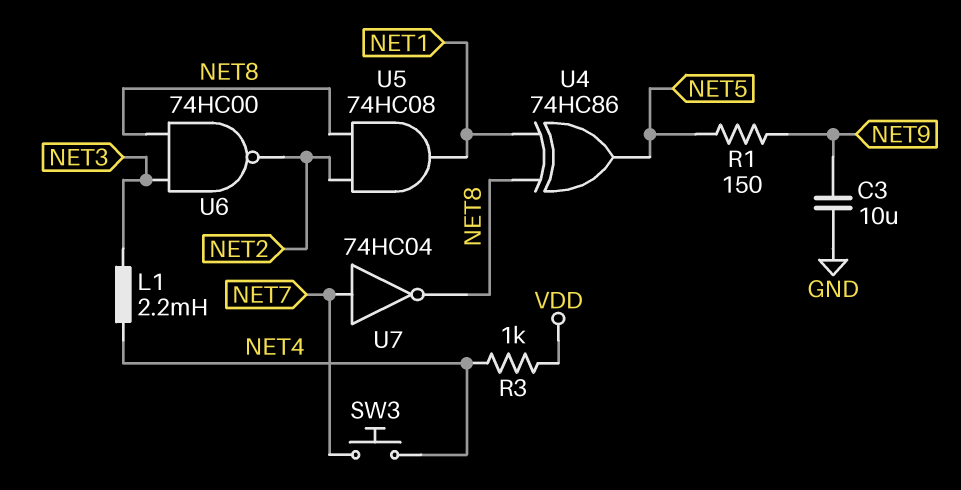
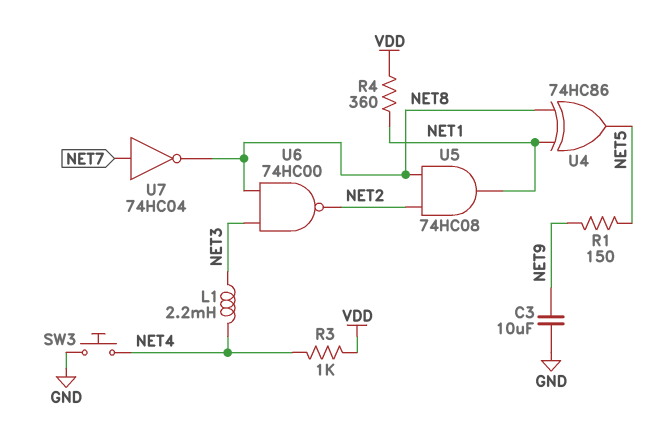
R4: none -> 360 (NET1, VDD)
SW3: button (NET4, NET7) -> button (GND, NET4)

